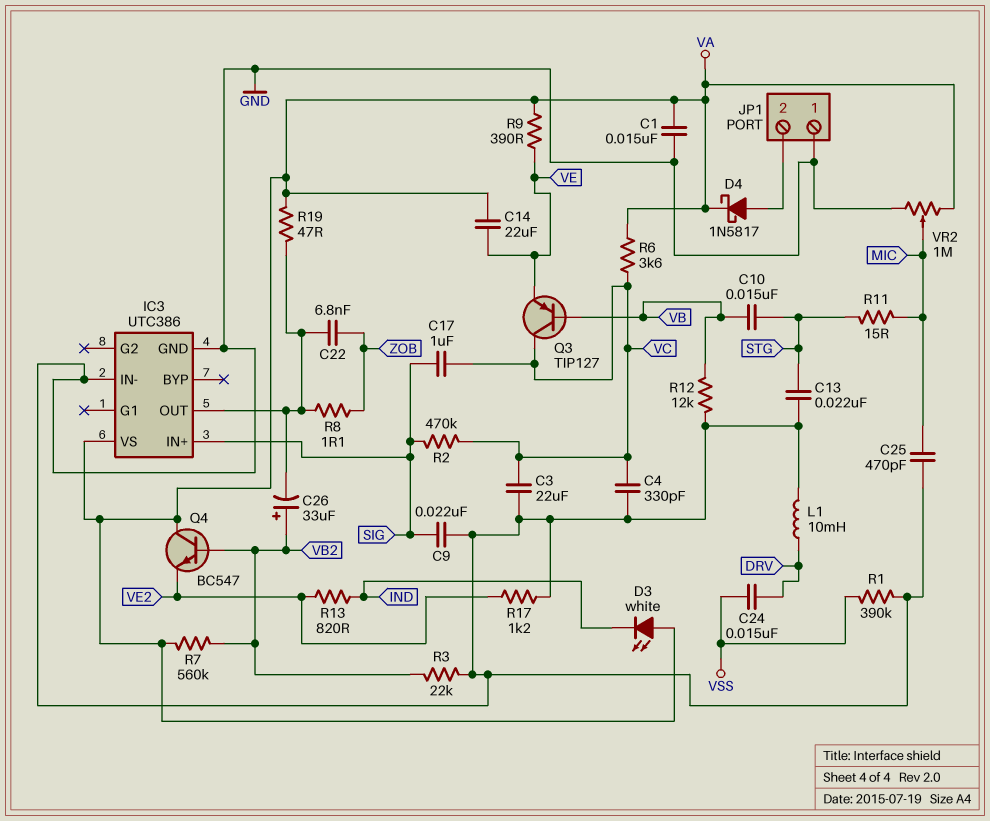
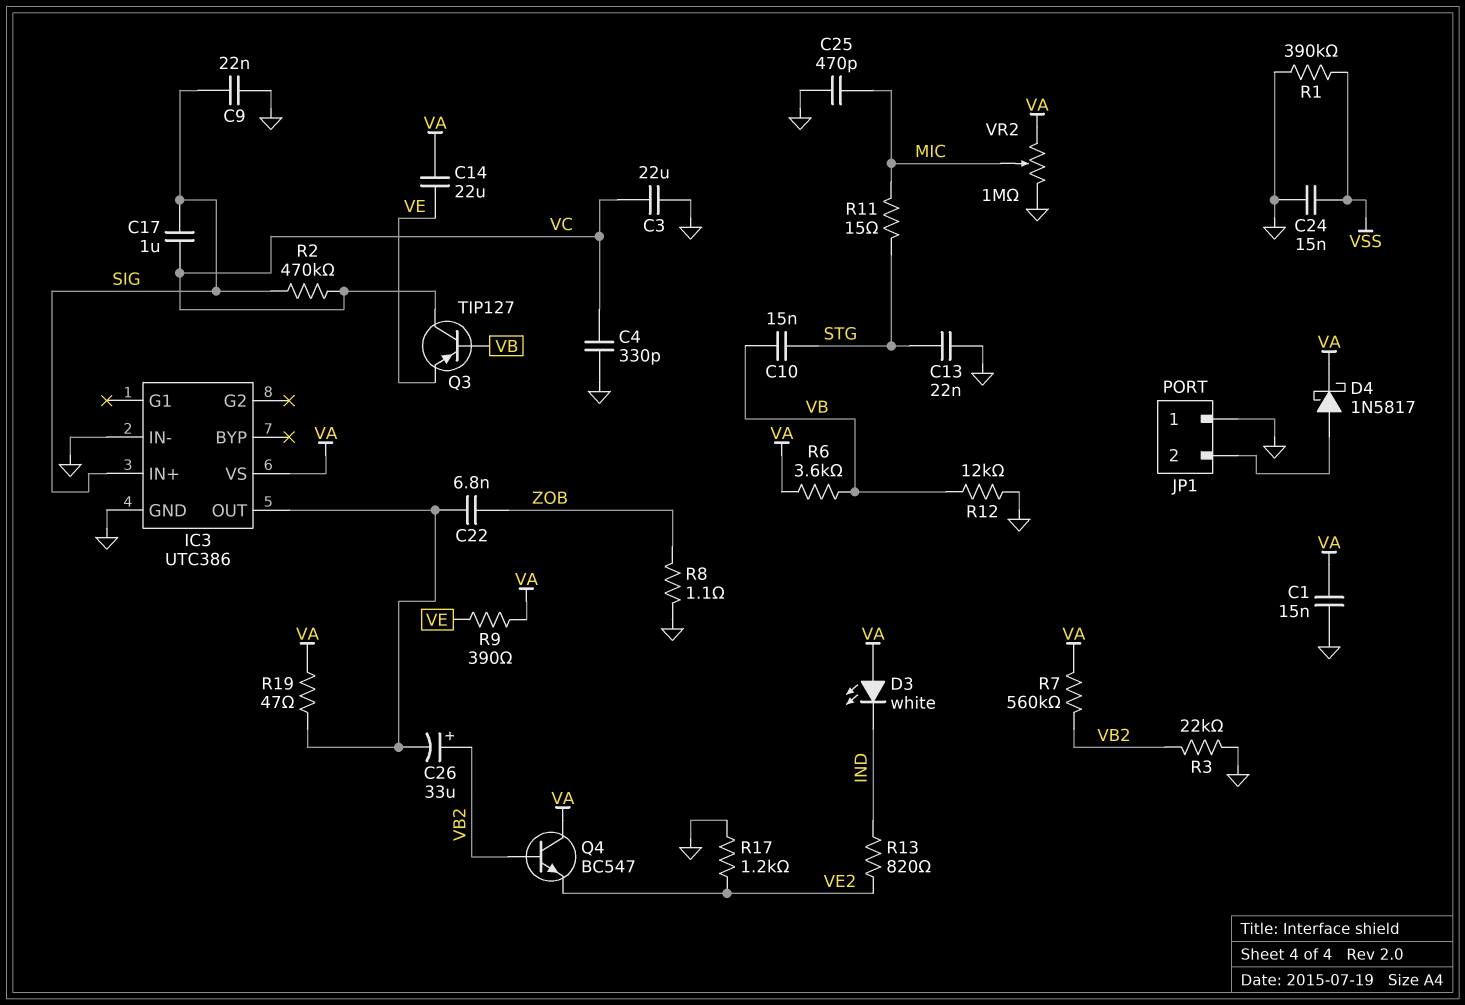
C24: 15nF (DRV, VSS) -> 15nF (GND, VSS)
L1: 10mH (DRV, GND) -> none
R6: 3.6k (VA, VC) -> 3.6k (VA, VB)
R8: 1.1 (IC3/OUT, ZOB) -> 1.1 (GND, ZOB)

